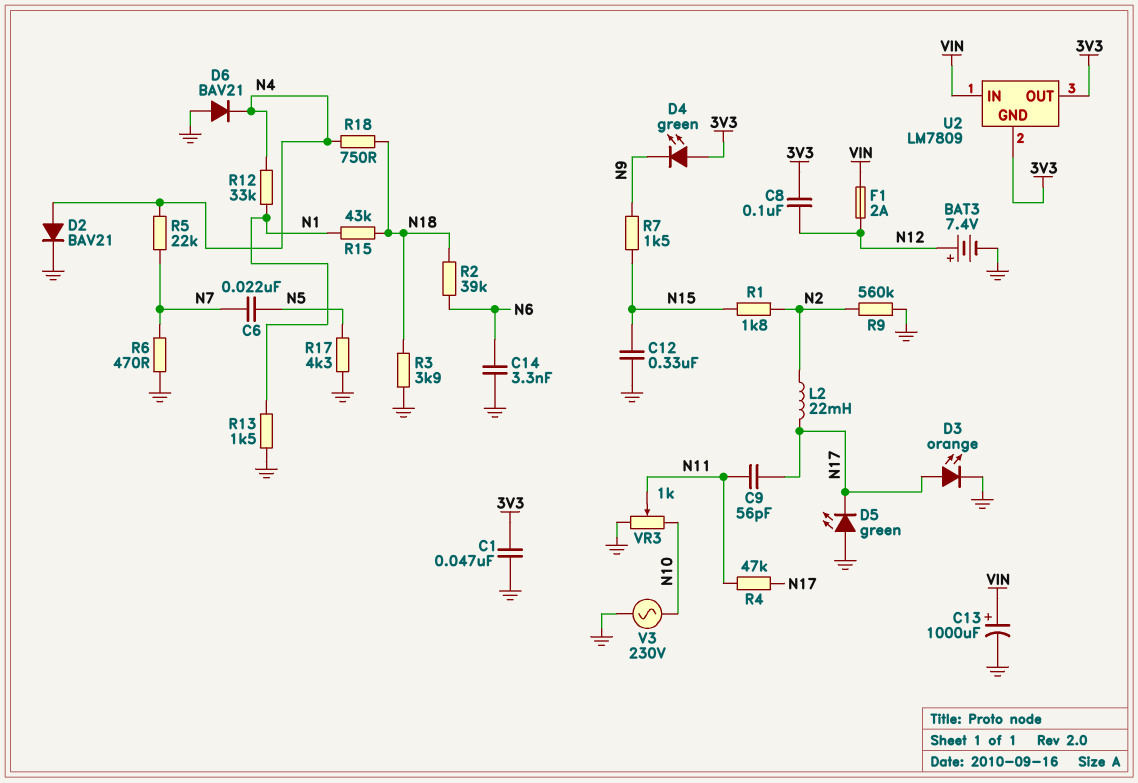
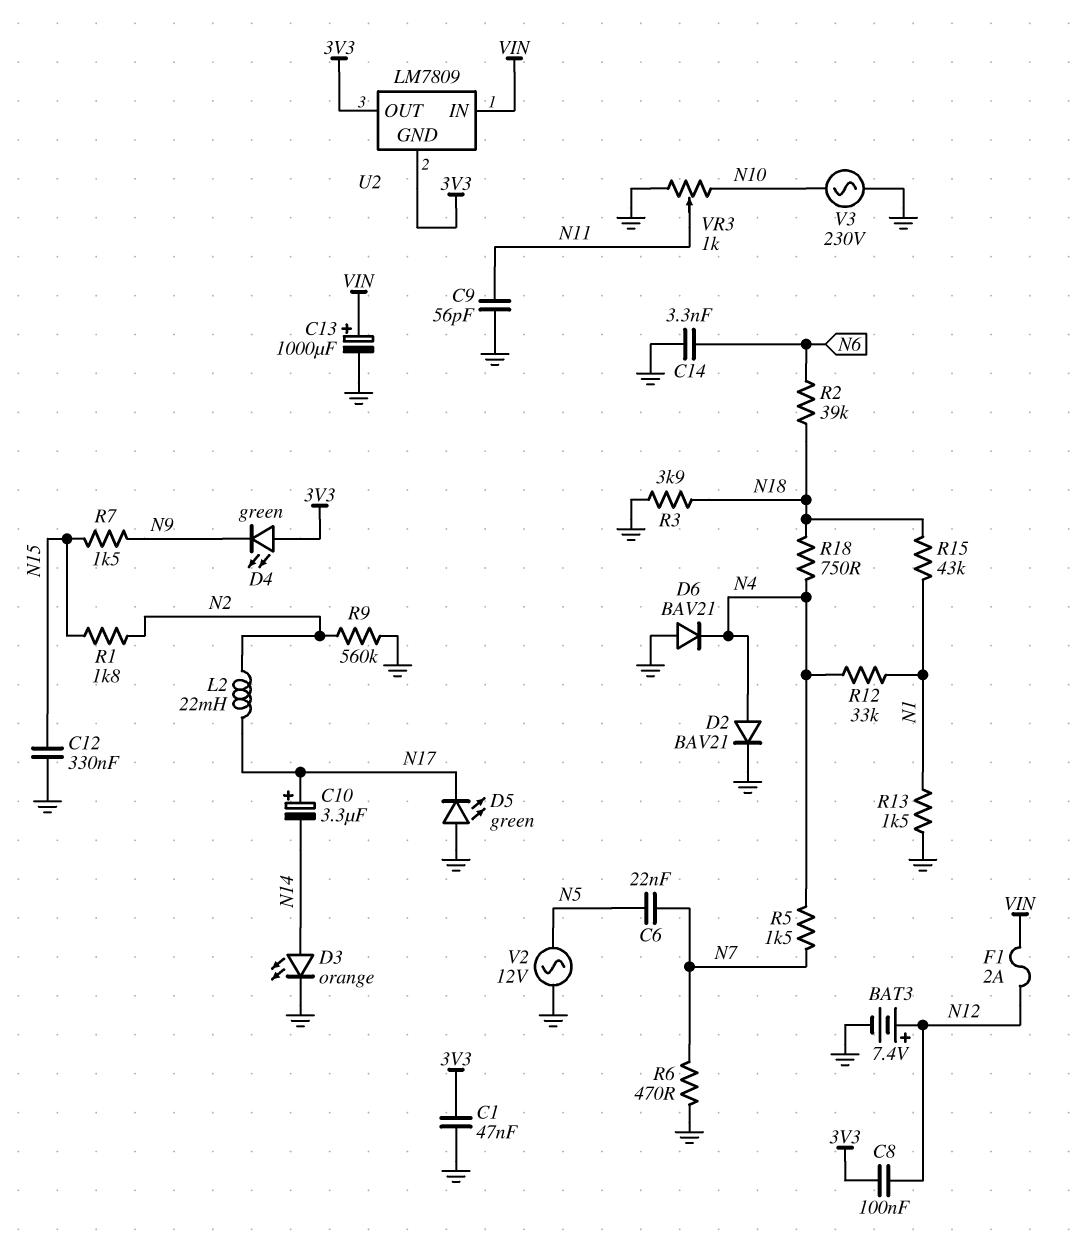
C9: 56pF (N11, N17) -> 56pF (GND, N11)
C10: none -> 3.3uF (plus N17, minus N14)
D3: LED orange (A N17, K GND) -> LED orange (A N14, K GND)
R4: 47k (N11, N17) -> none
R5: 22k (N4, N7) -> 1.5k (N4, N7)
R17: 4.3k (GND, N5) -> none
V2: none -> AC 12V (GND, N5)

